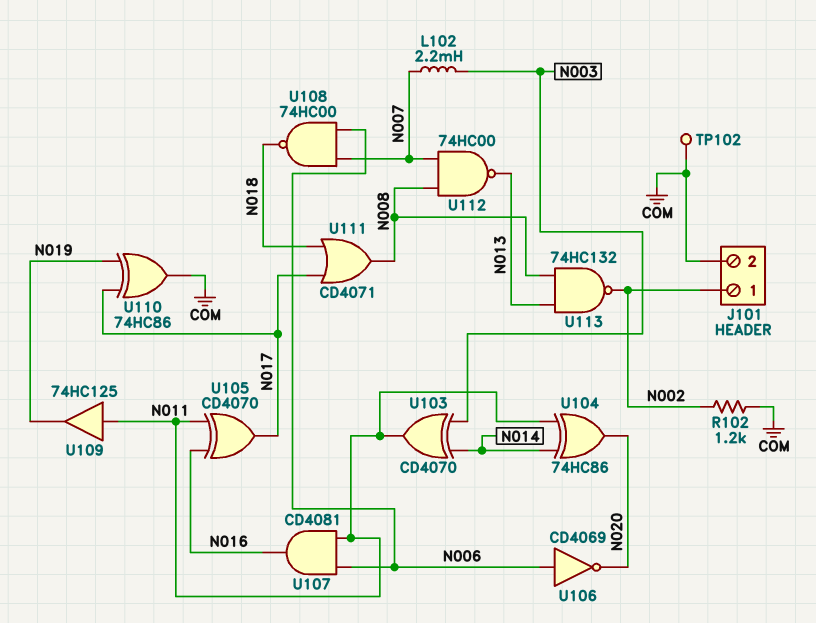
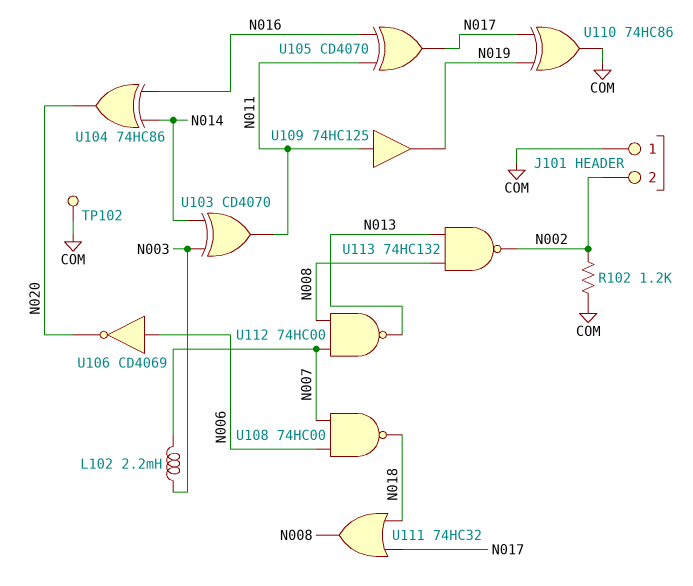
J101 pin 1: N002 -> COM
J101 pin 2: COM -> N002
U104: XOR 74HC86 (in N011, in N014, out N020) -> XOR 74HC86 (in N014, in N016, out N020)
U107: AND CD4081 (in N006, in N011, out N016) -> none
U111: OR CD4071 (in N017, in N018, out N008) -> OR 74HC32 (in N017, in N018, out N008)

